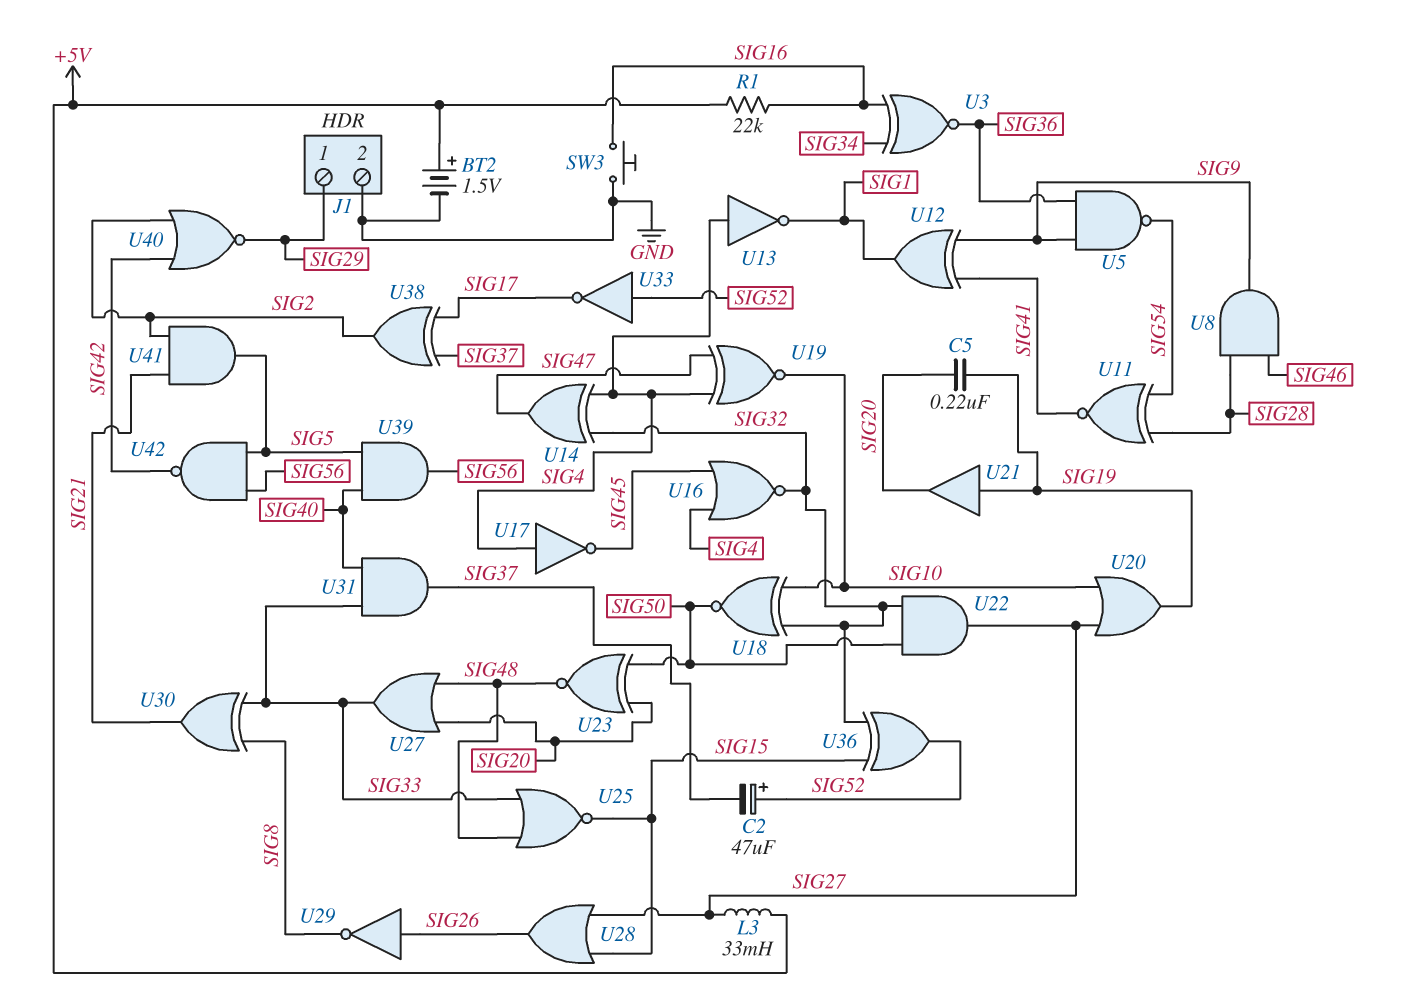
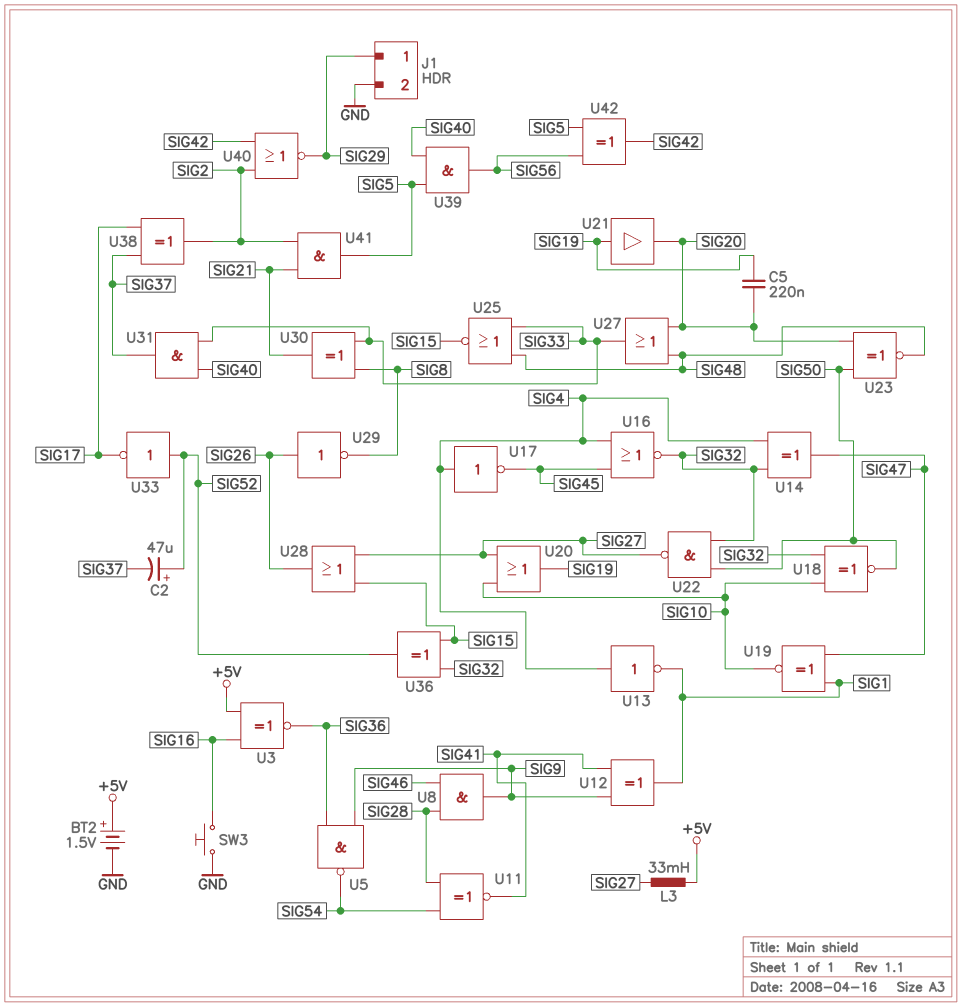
R1: 22k (+5V, SIG16) -> none
U3: XNOR (in SIG16, in SIG34, out SIG36) -> XNOR (in +5V, in SIG16, out SIG36)
U19: XNOR (in SIG4, in SIG47, out SIG10) -> XNOR (in SIG1, in SIG47, out SIG10)
U22: AND (in SIG32, in SIG50, out SIG27) -> NAND (in SIG32, in SIG50, out SIG27)
U42: NAND (in SIG5, in SIG56, out SIG42) -> XOR (in SIG5, in SIG56, out SIG42)

